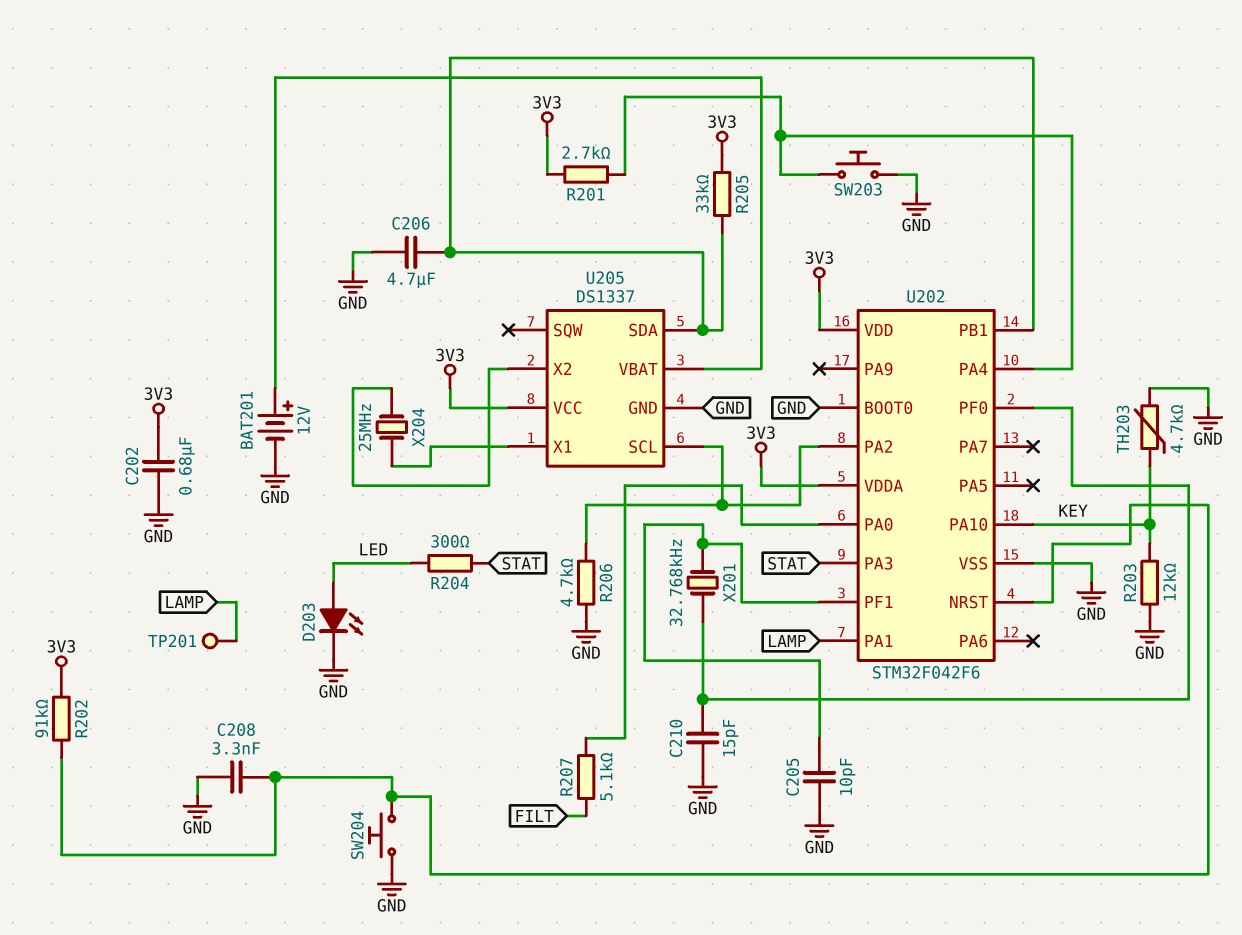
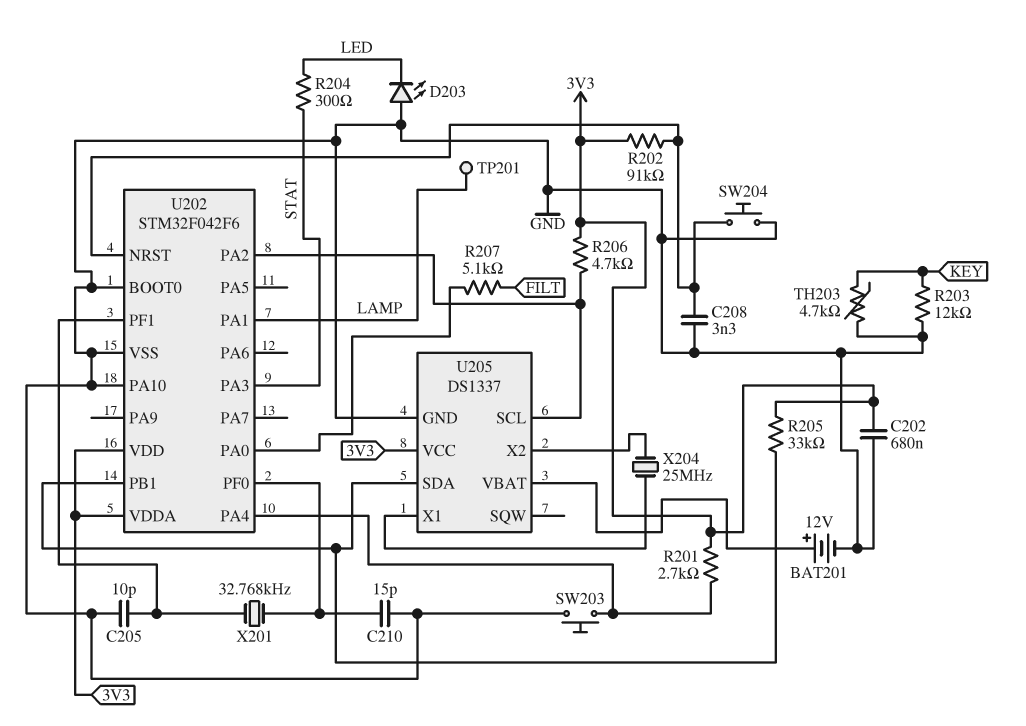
C206: 4.7uF (GND, U202/PB1) -> none
D203: LED (A LED, K GND) -> LED (A GND, K LED)
R206: 4.7k (GND, U202/PA2) -> 4.7k (3V3, U202/PA2)
U202 pin PA10: KEY -> GND

